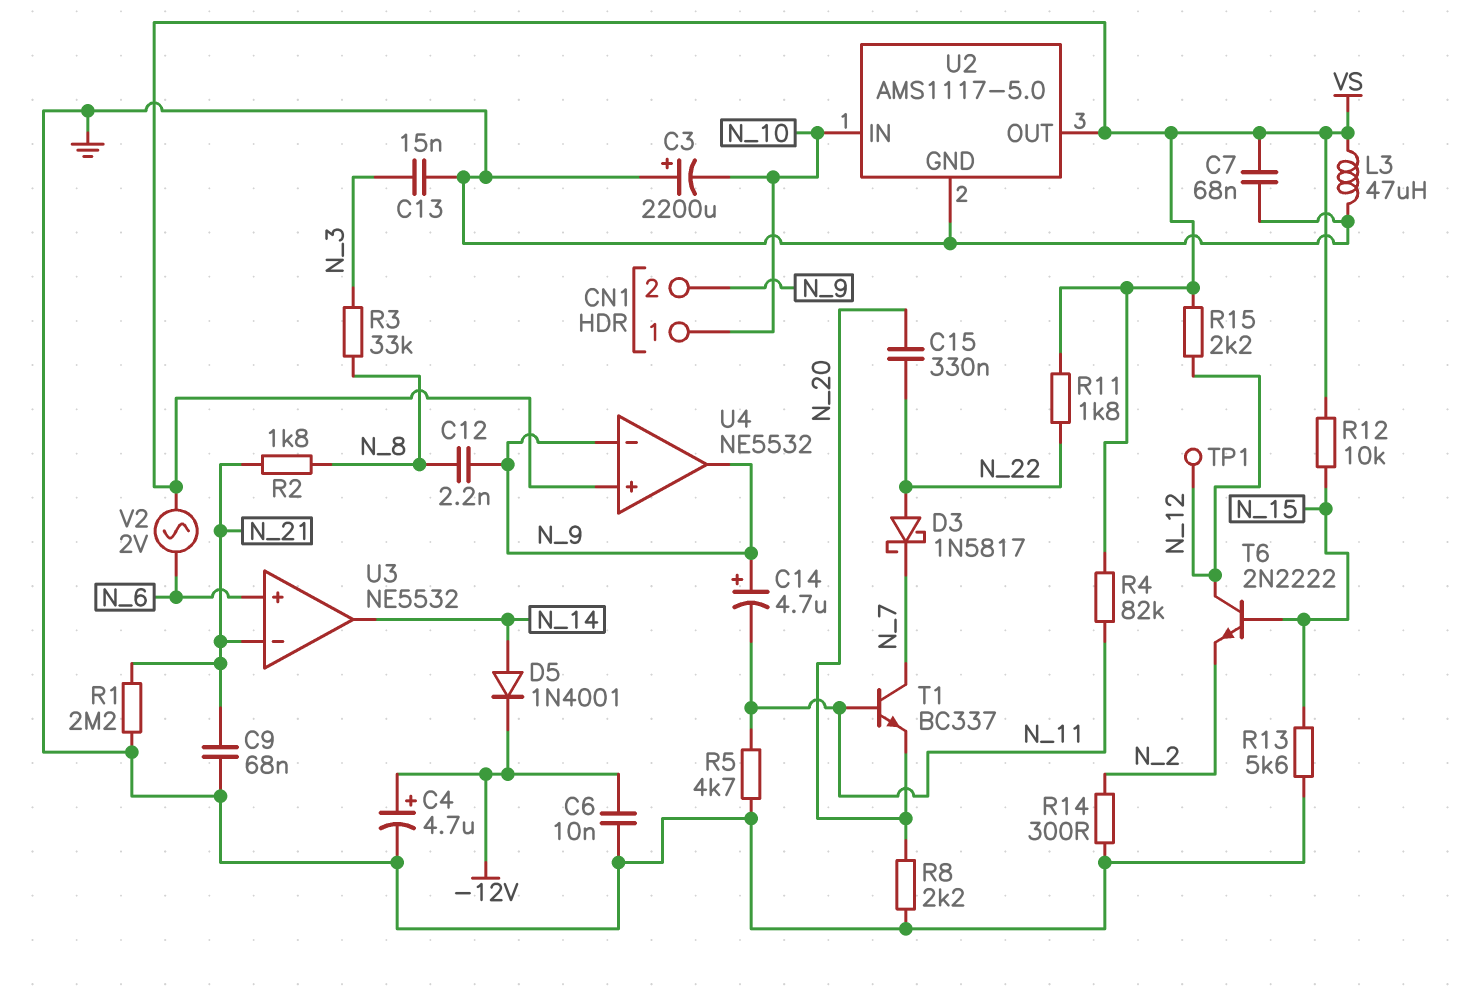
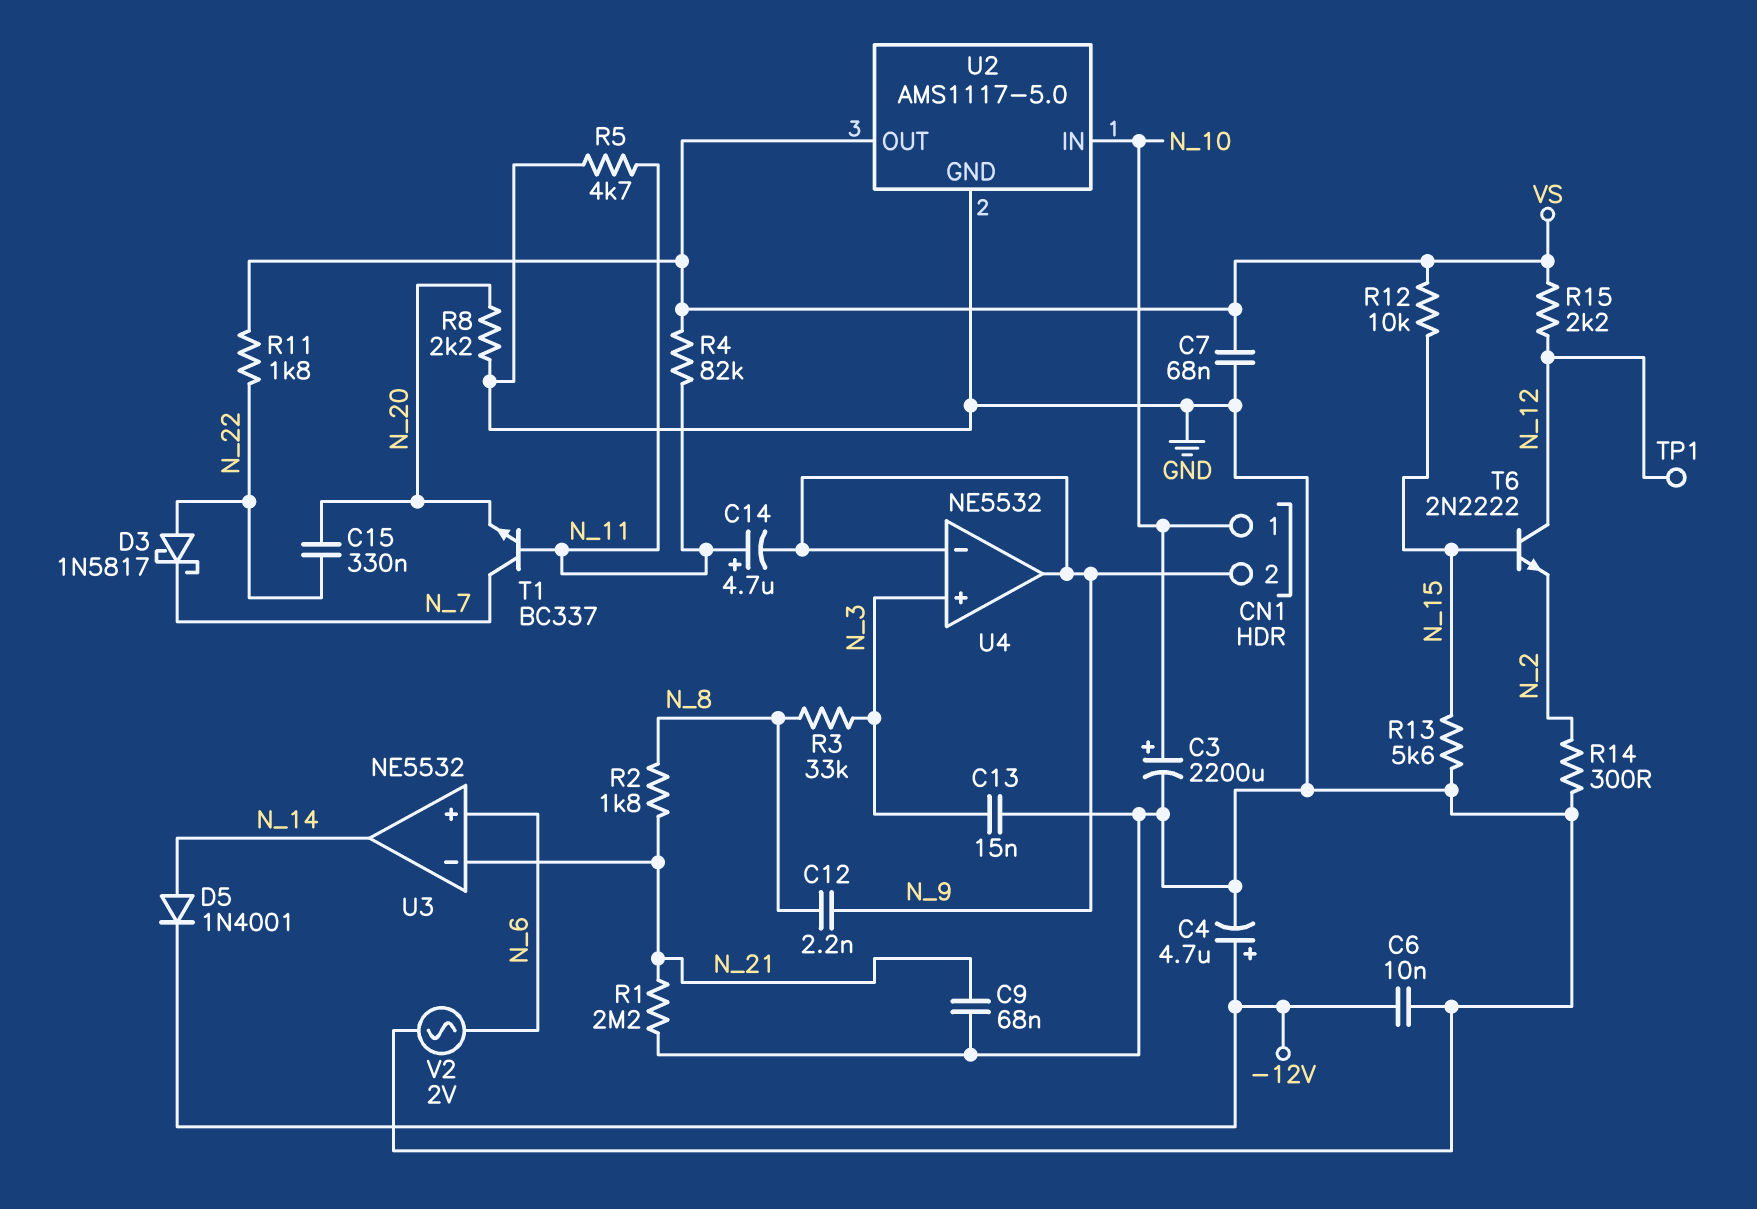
C3: 2200uF (plus GND, minus N_10) -> 2200uF (plus N_10, minus GND)
C14: 4.7uF (plus N_9, minus N_11) -> 4.7uF (plus N_11, minus N_9)
L3: 47uH (GND, VS) -> none
U4 pin in+: VS -> N_3
V2: AC 2V (N_6, VS) -> AC 2V (GND, N_6)

